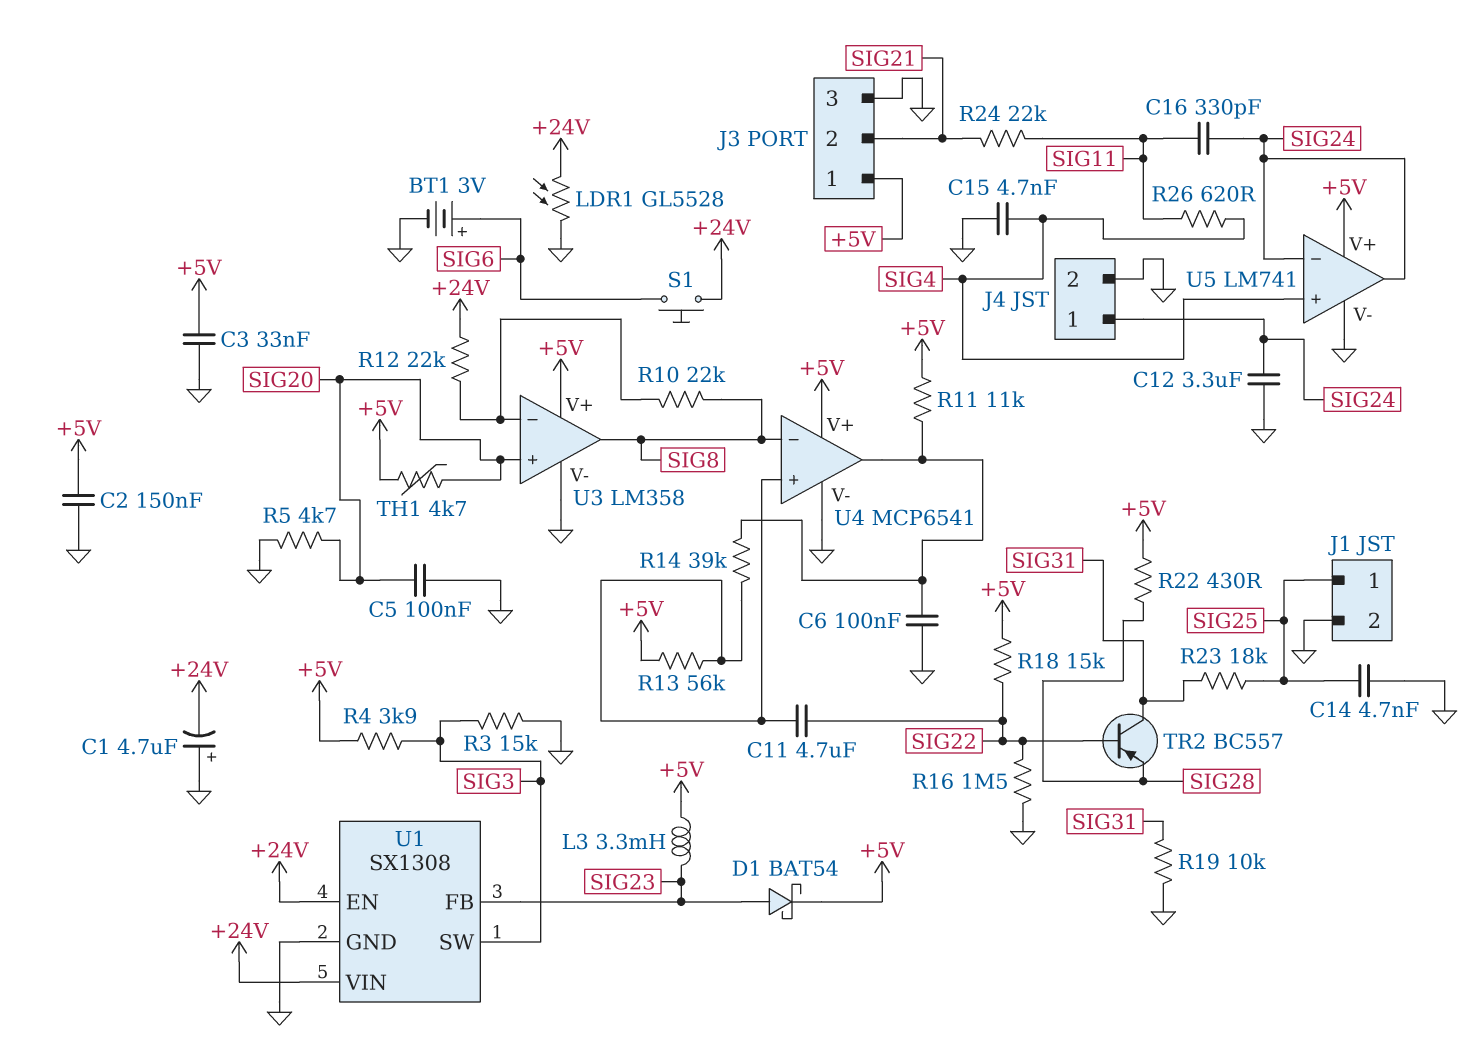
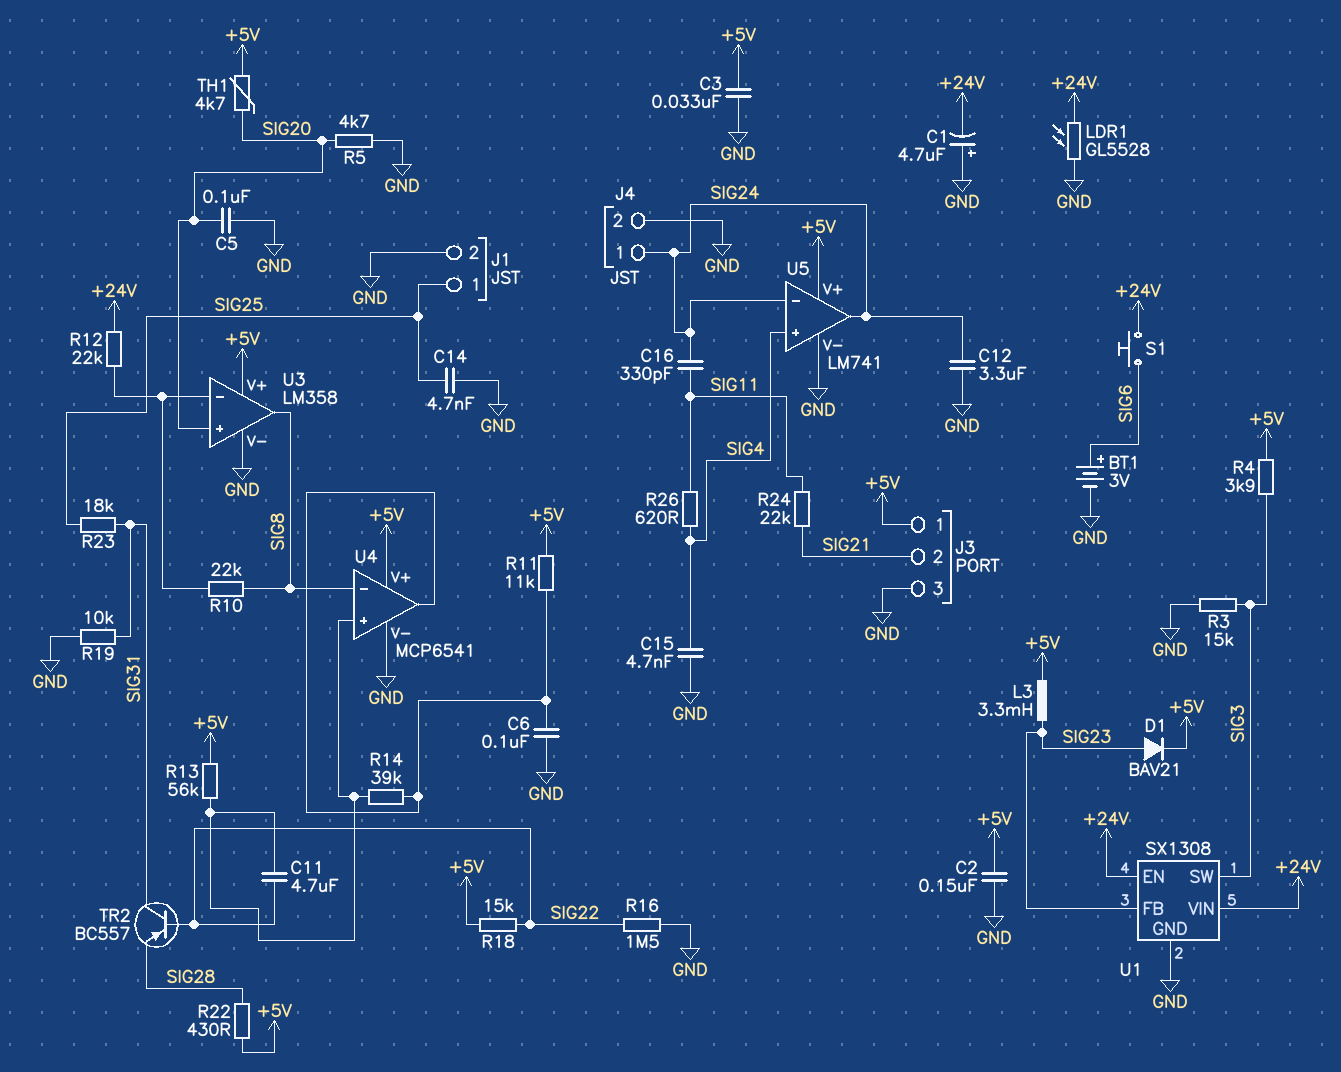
D1: schottky BAT54 (A SIG23, K +5V) -> diode BAV21 (A SIG23, K +5V)

